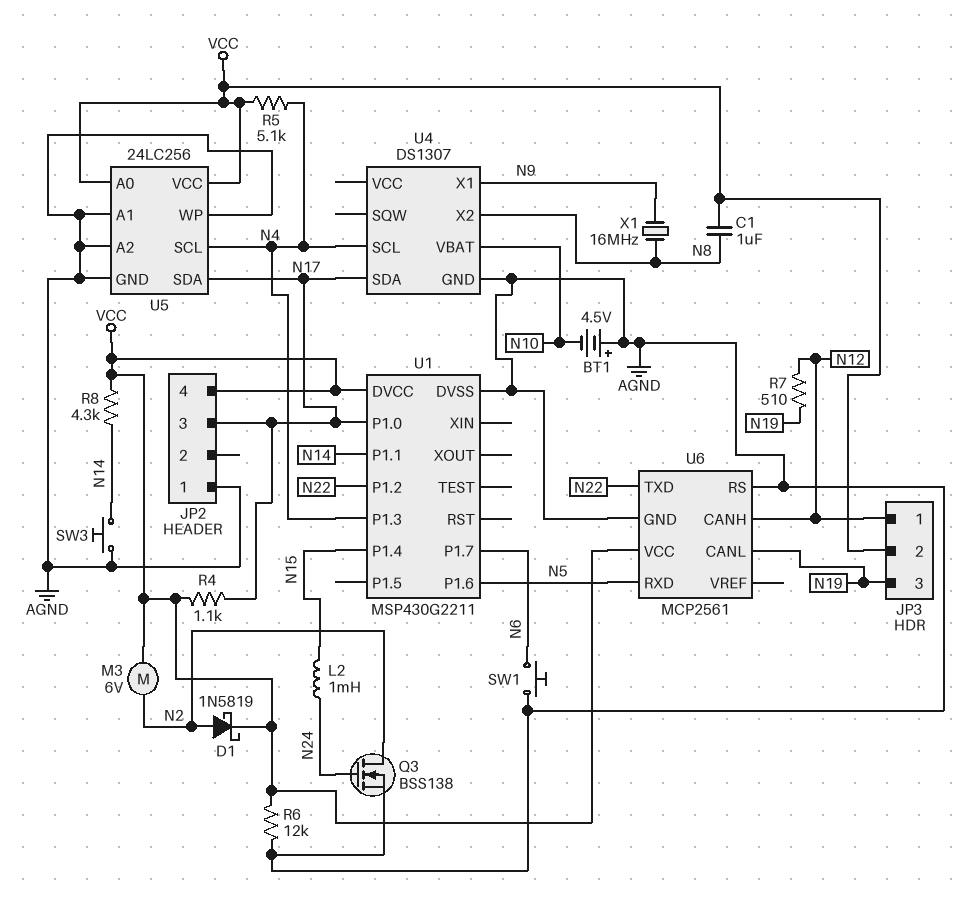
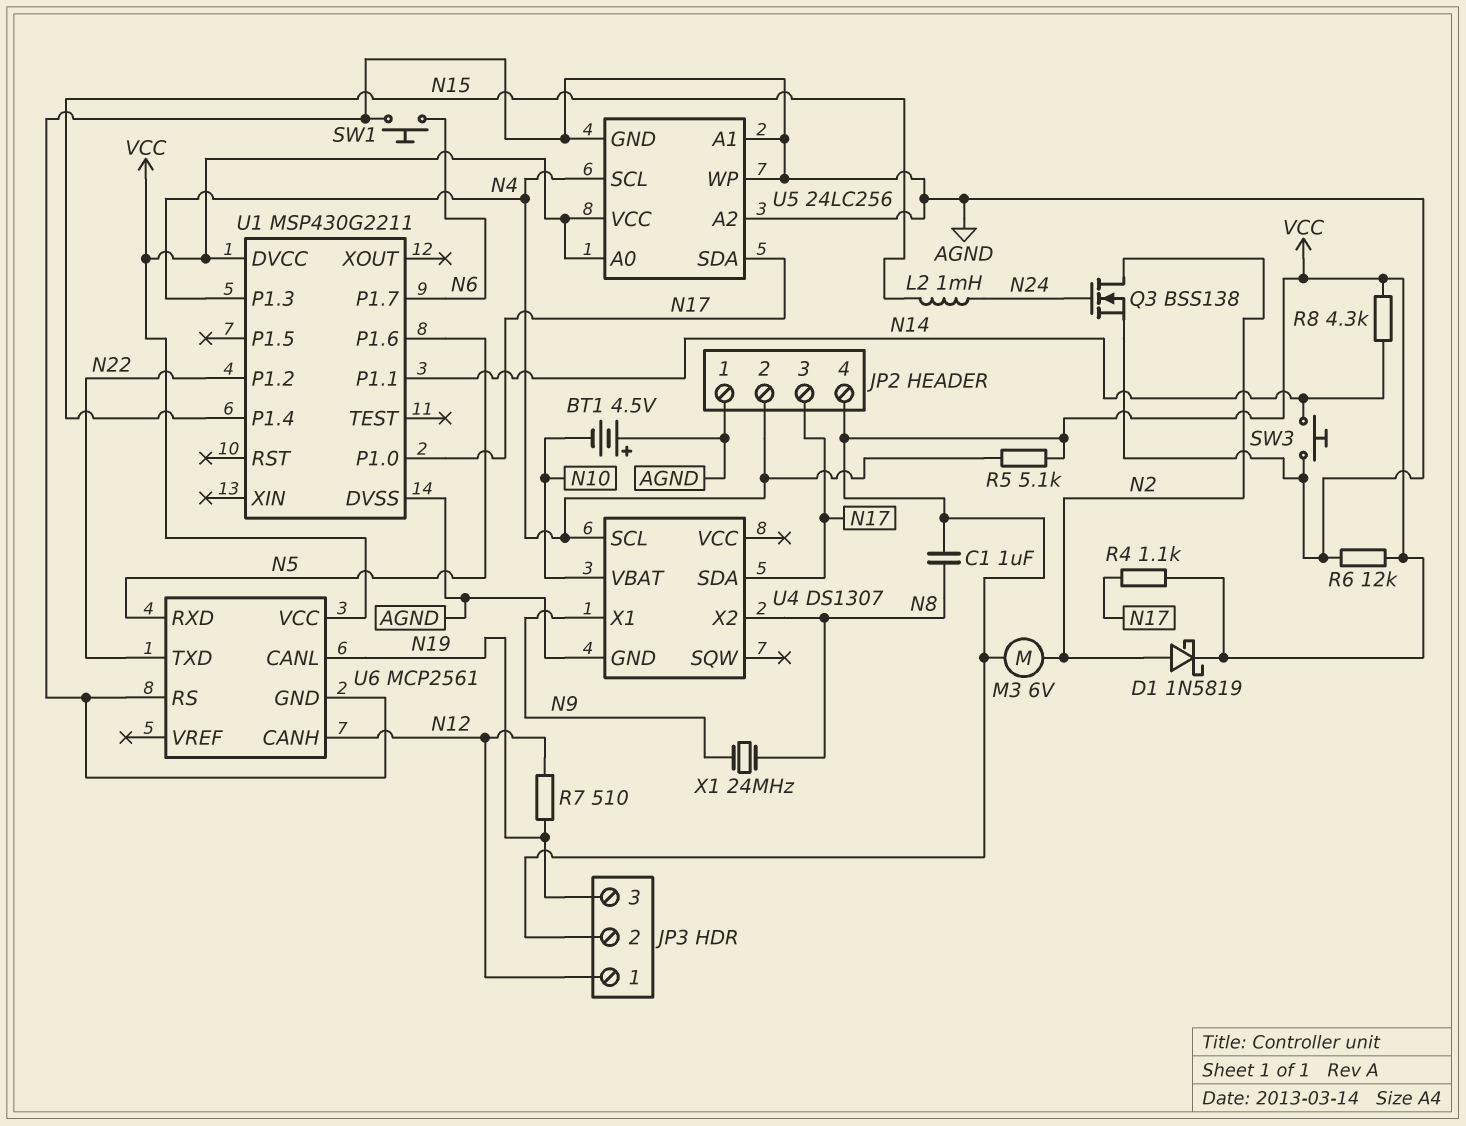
JP2 pin 2: none -> N4
X1: 16MHz (N8, N9) -> 24MHz (N8, N9)

